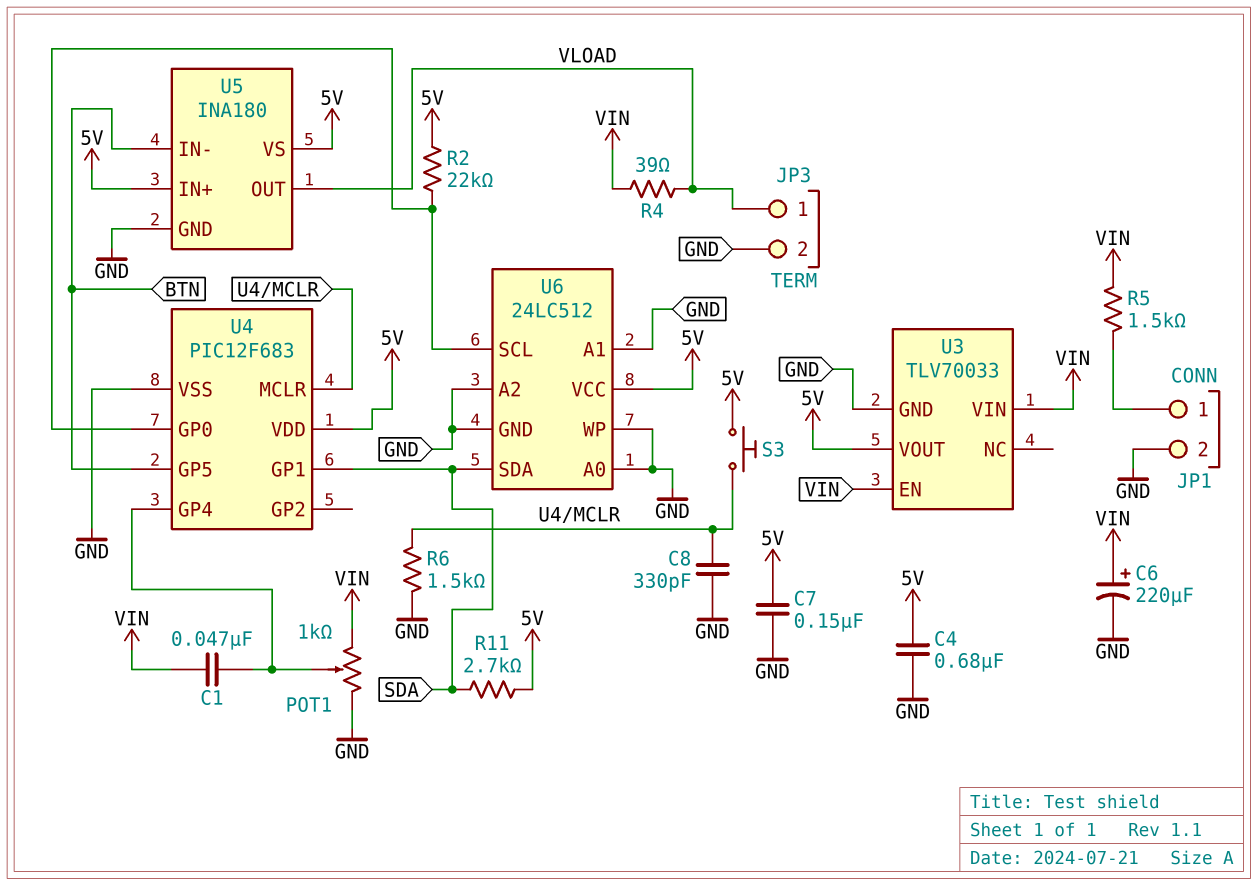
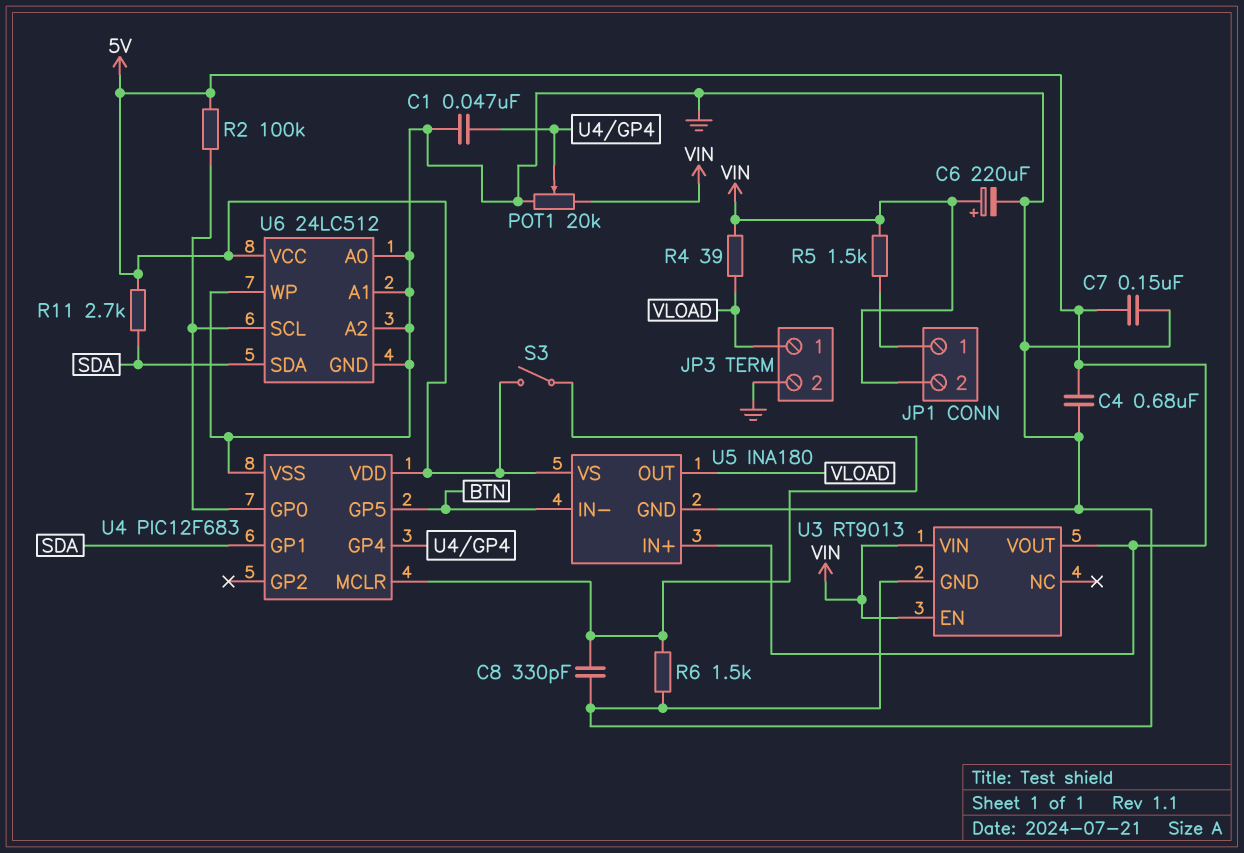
C1: 47nF (U4/GP4, VIN) -> 47nF (GND, U4/GP4)
JP1 pin 2: GND -> VIN
POT1: 1k (GND, VIN, wiper U4/GP4) -> 20k (GND, VIN, wiper U4/GP4)
R2: 22k (5V, U4/GP0) -> 100k (5V, U4/GP0)
S3: button (5V, U4/MCLR) -> switch (5V, U4/MCLR)
U3: TLV70033 -> RT9013

